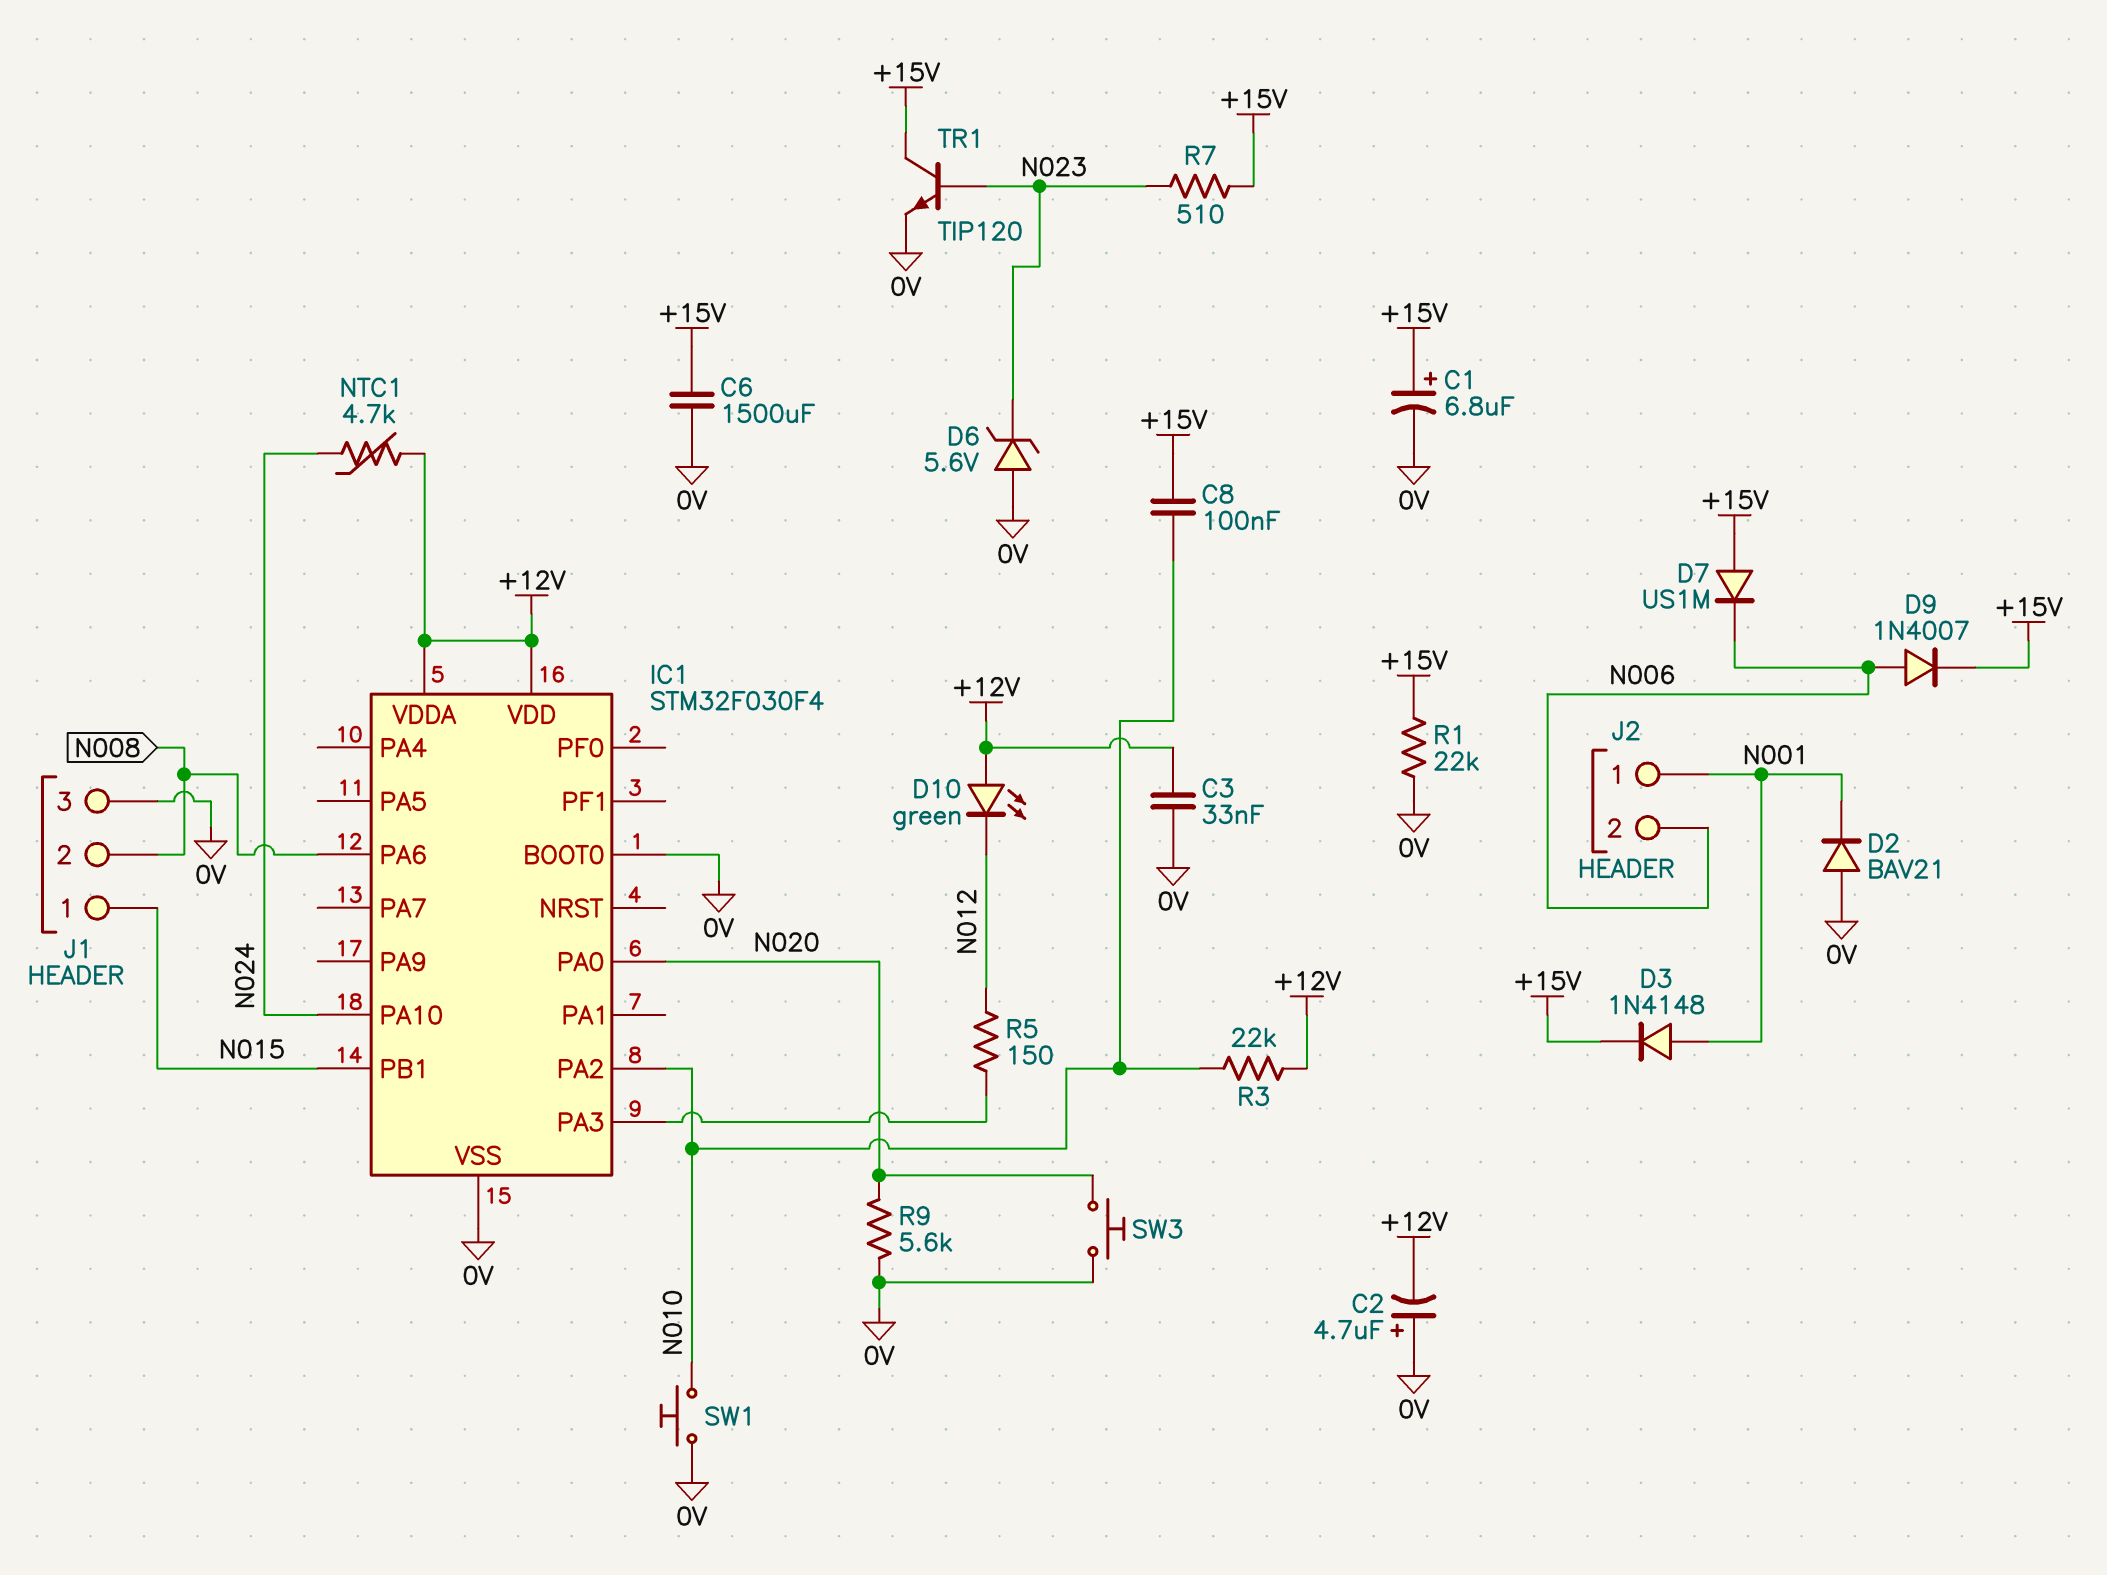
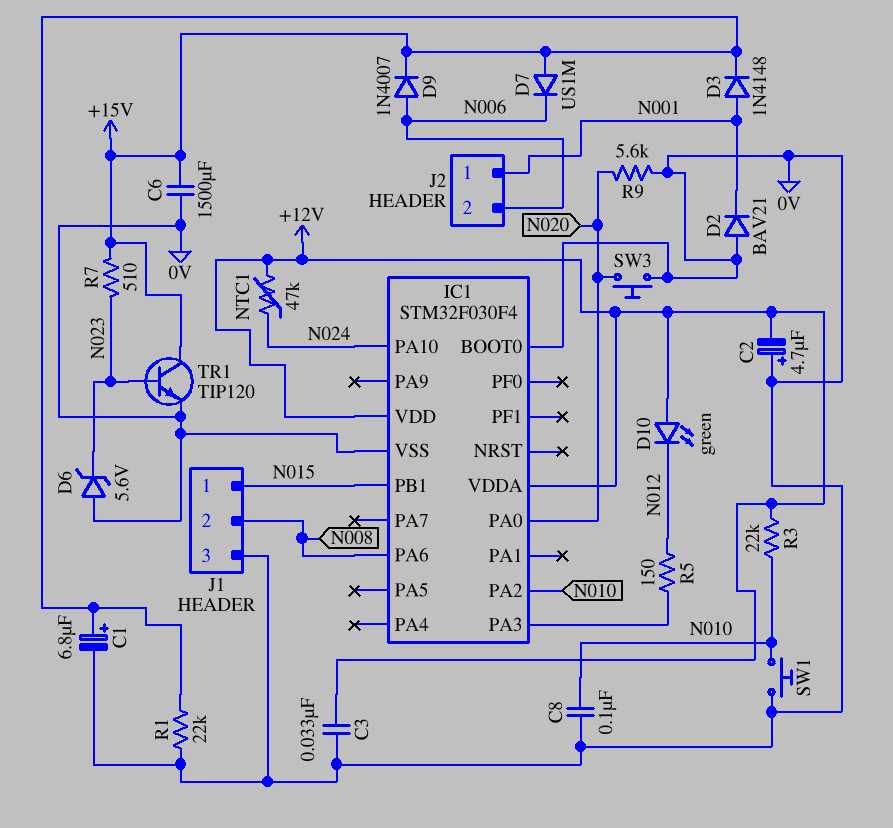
C8: 100nF (+15V, N010) -> 100nF (0V, N010)
NTC1: 4.7k (+12V, N024) -> 47k (+12V, N024)

